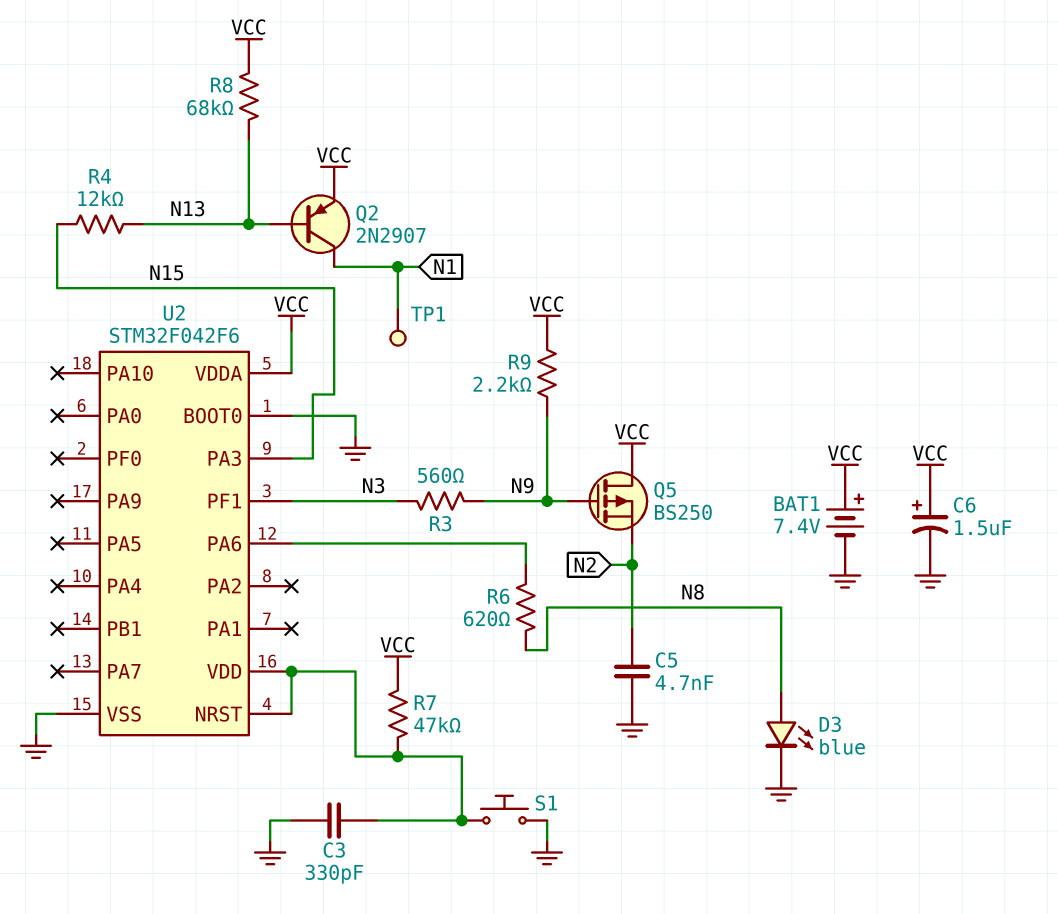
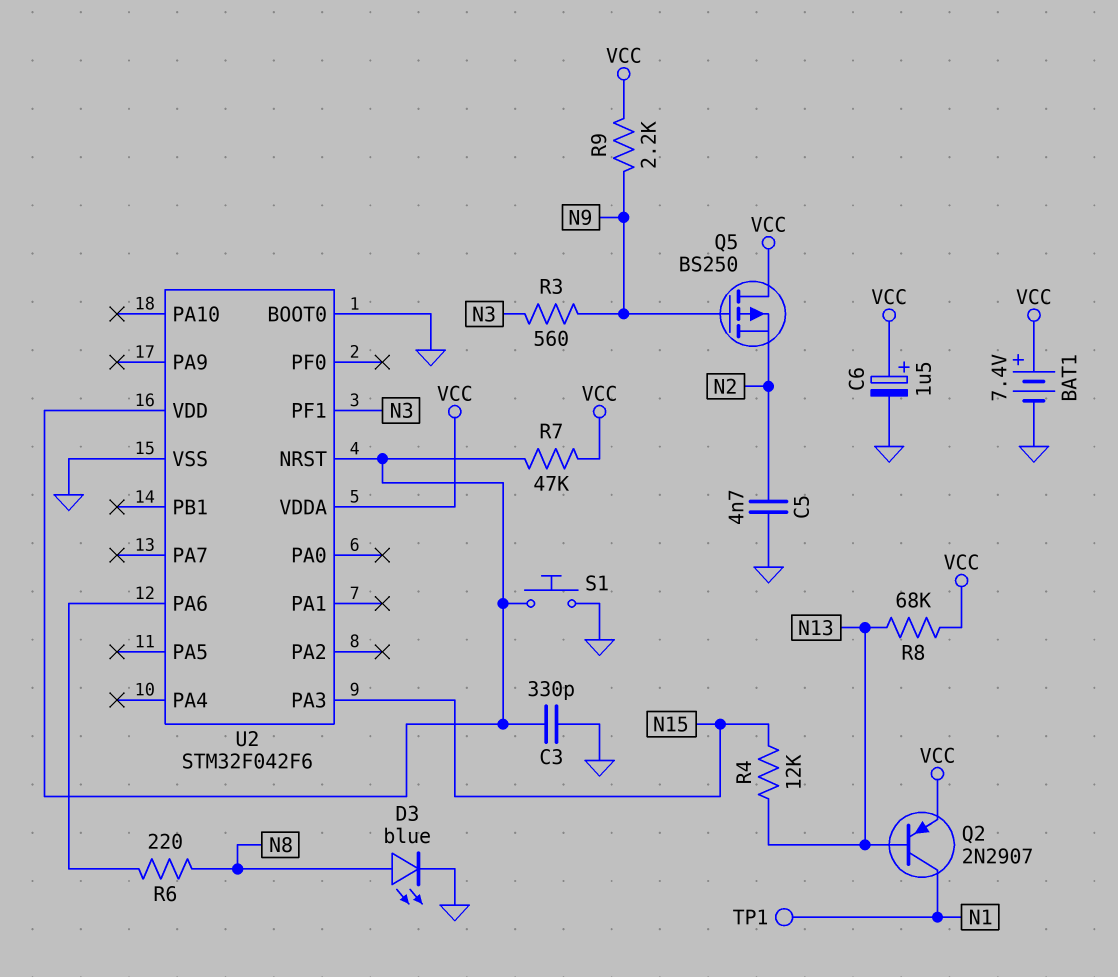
R6: 620 (N8, U2/PA6) -> 220 (N8, U2/PA6)

